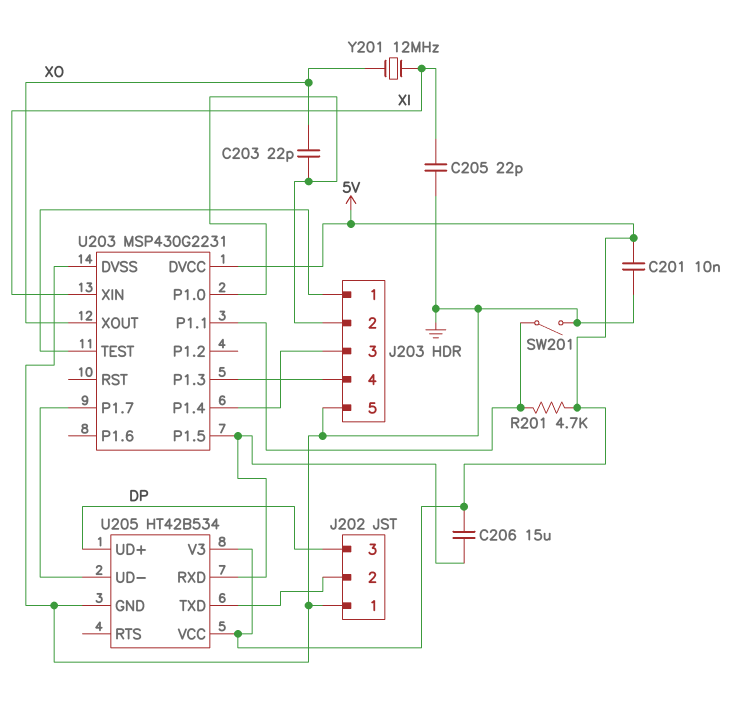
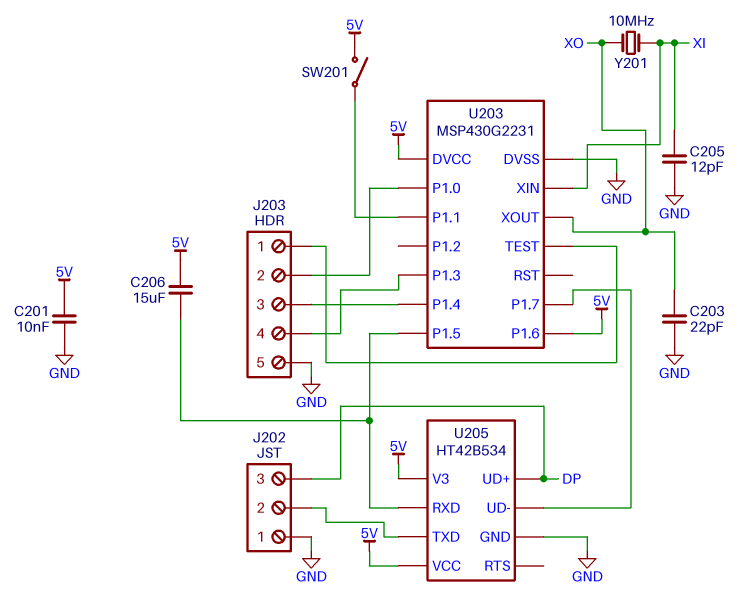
C203: 22pF (J203/2, XO) -> 22pF (GND, XO)
C205: 22pF (GND, XI) -> 12pF (GND, XI)
R201: 4.7k (5V, U203/P1.1) -> none
SW201: switch (GND, U203/P1.1) -> switch (5V, U203/P1.1)
U203 pin P1.6: none -> 5V
Y201: 12MHz (XI, XO) -> 10MHz (XI, XO)

